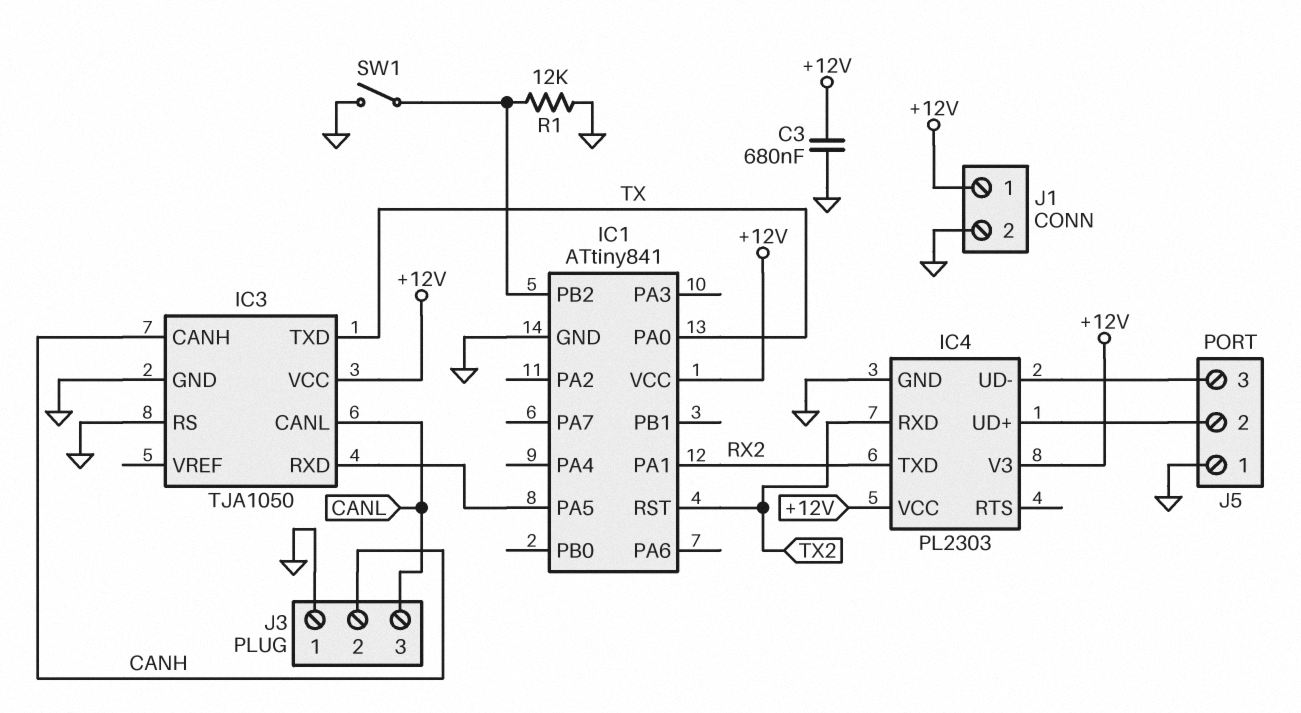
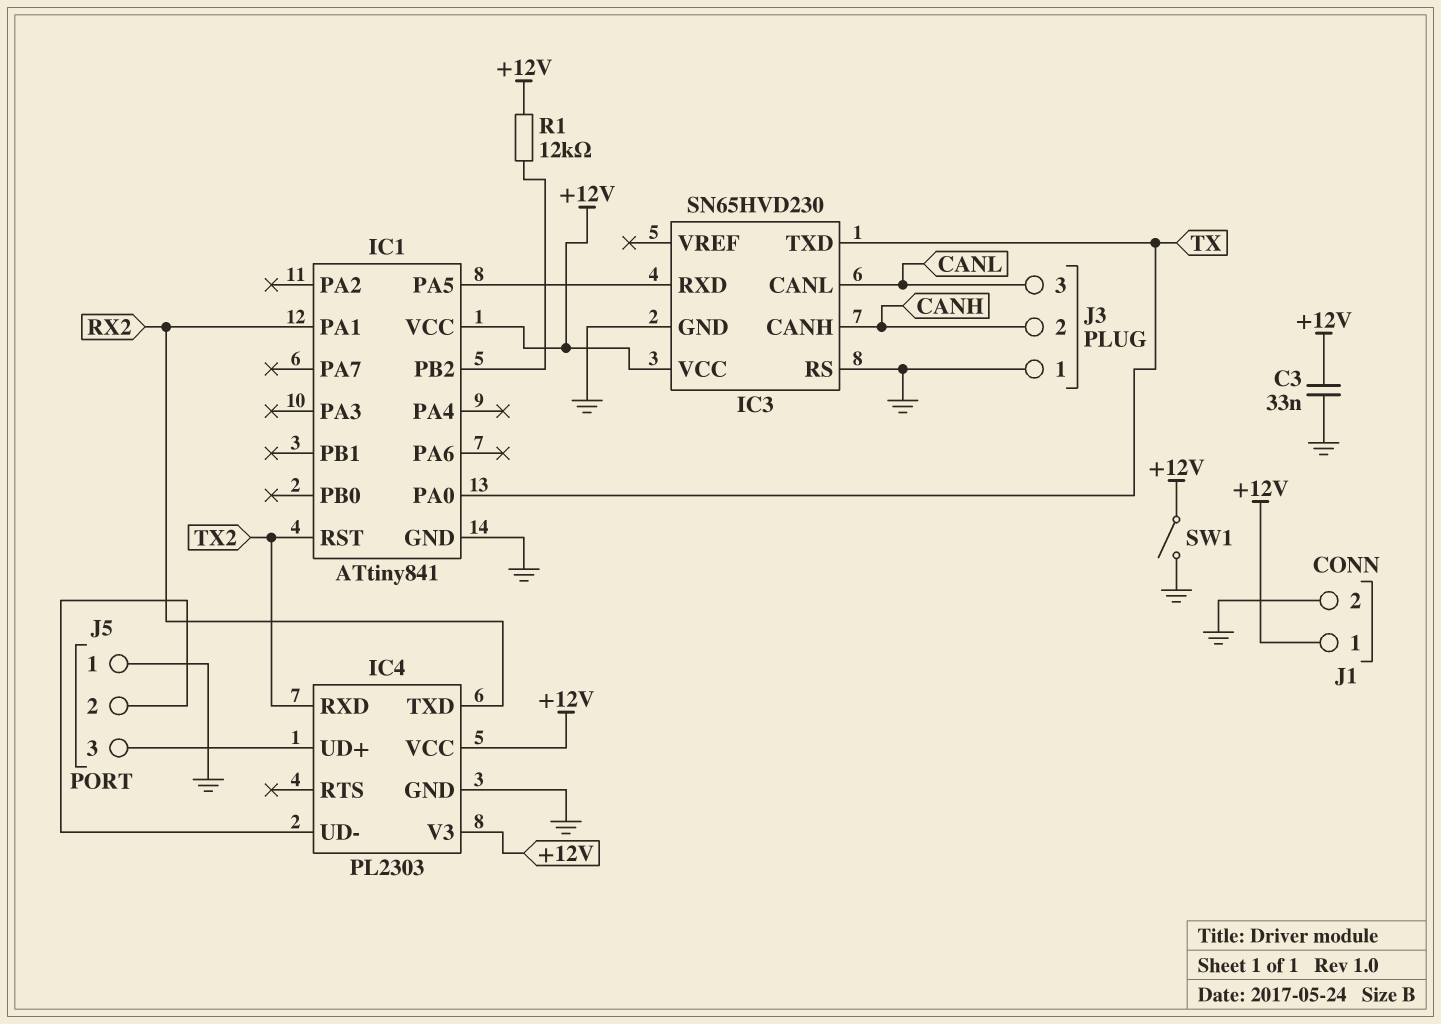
C3: 680nF (+12V, GND) -> 33nF (+12V, GND)
IC3: TJA1050 -> SN65HVD230
J5 pin 2: IC4/UD+ -> IC4/UD-
J5 pin 3: IC4/UD- -> IC4/UD+
R1: 12k (GND, IC1/PB2) -> 12k (+12V, IC1/PB2)
SW1: switch (GND, IC1/PB2) -> switch (+12V, GND)

